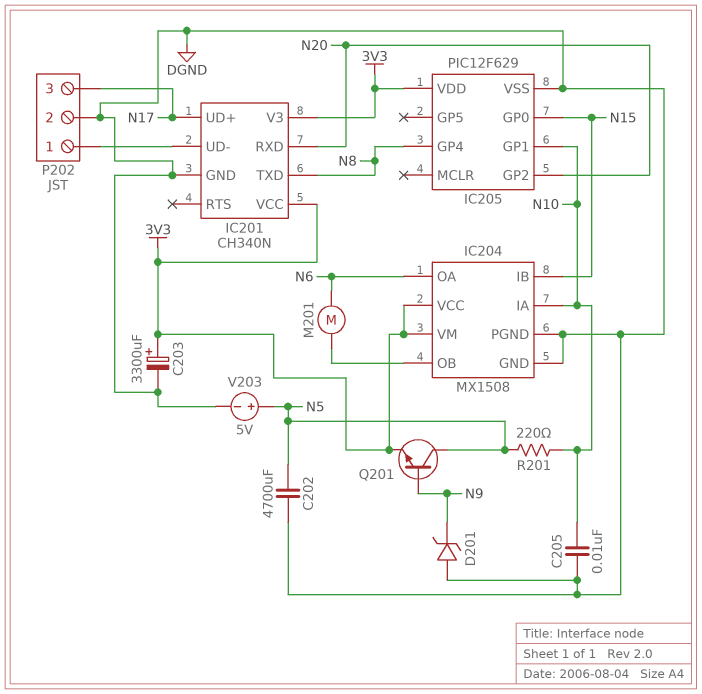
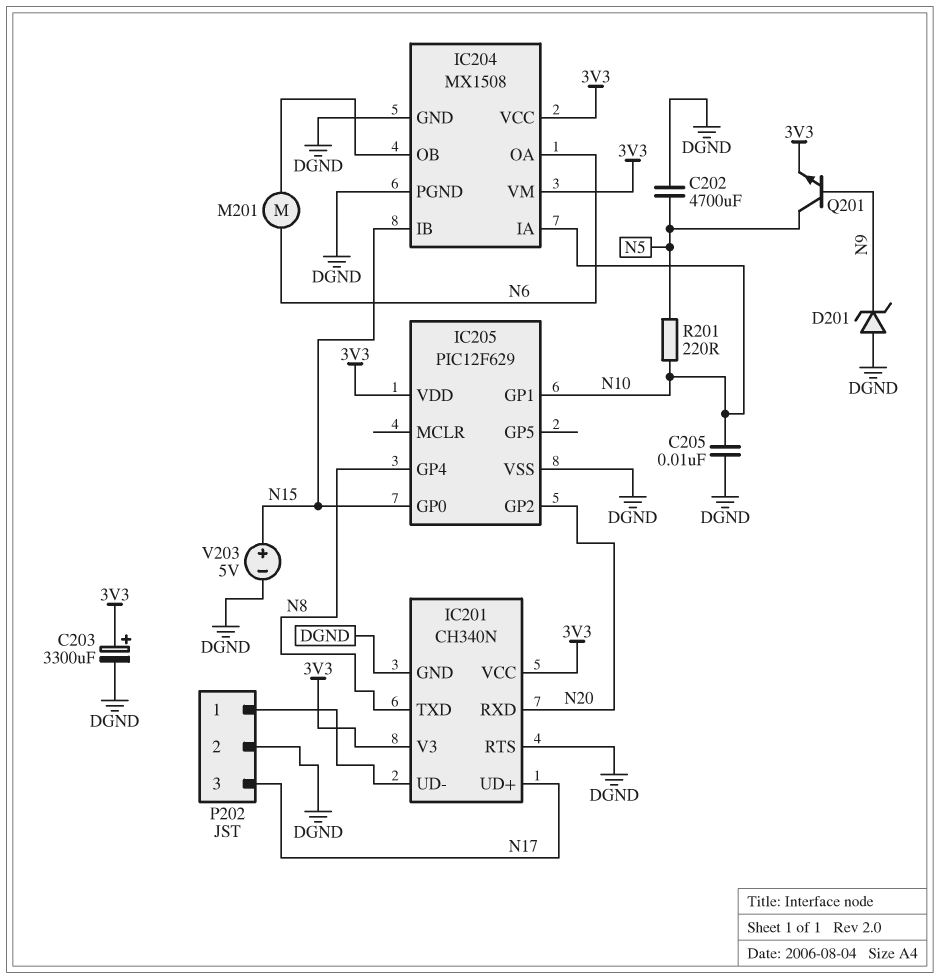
IC201 pin RTS: none -> DGND
V203: 5V (plus N5, minus DGND) -> 5V (plus N15, minus DGND)

